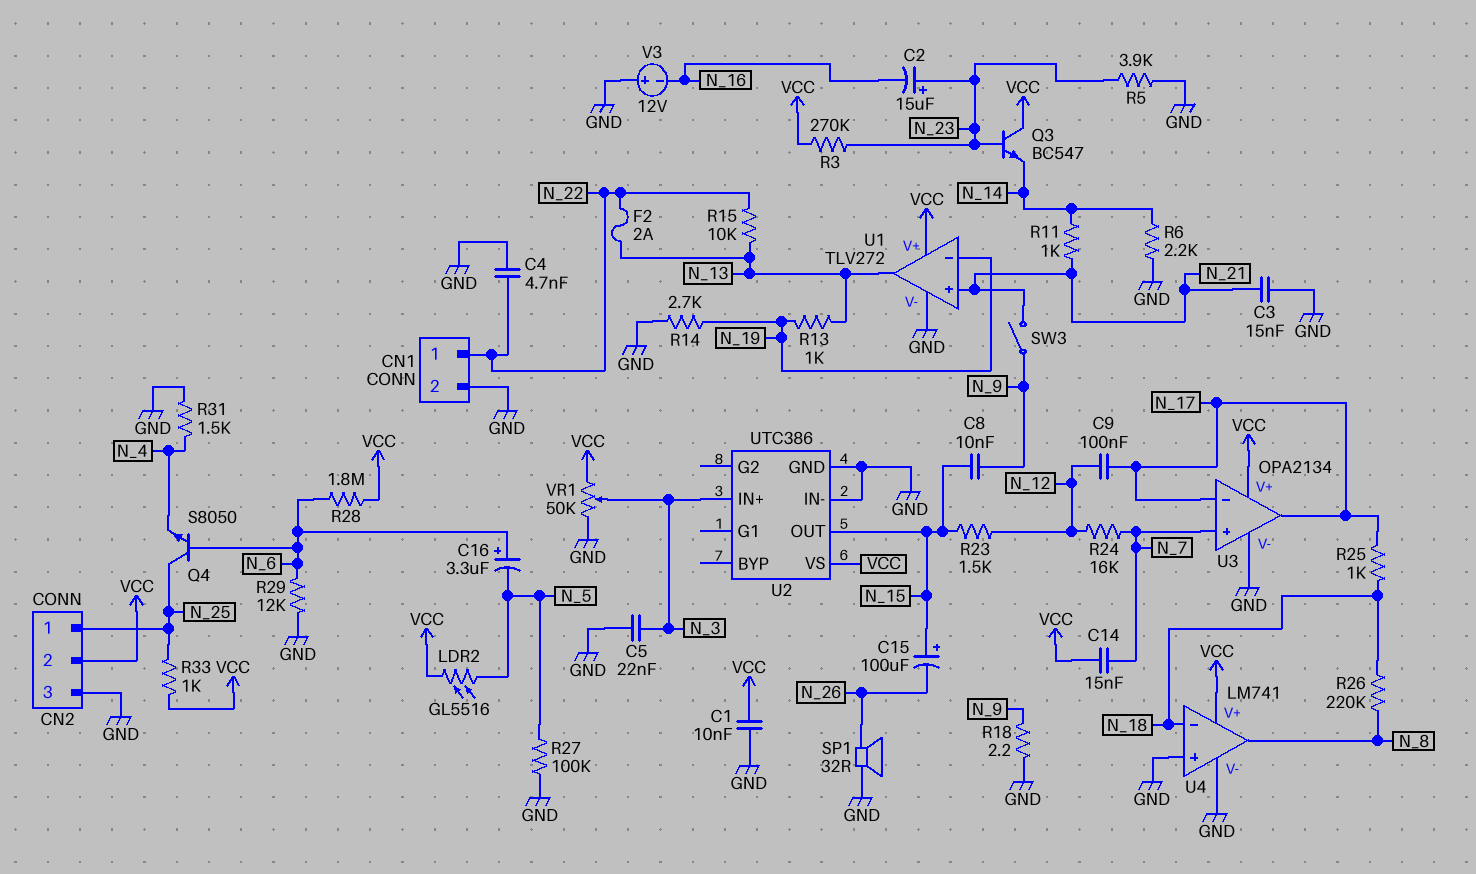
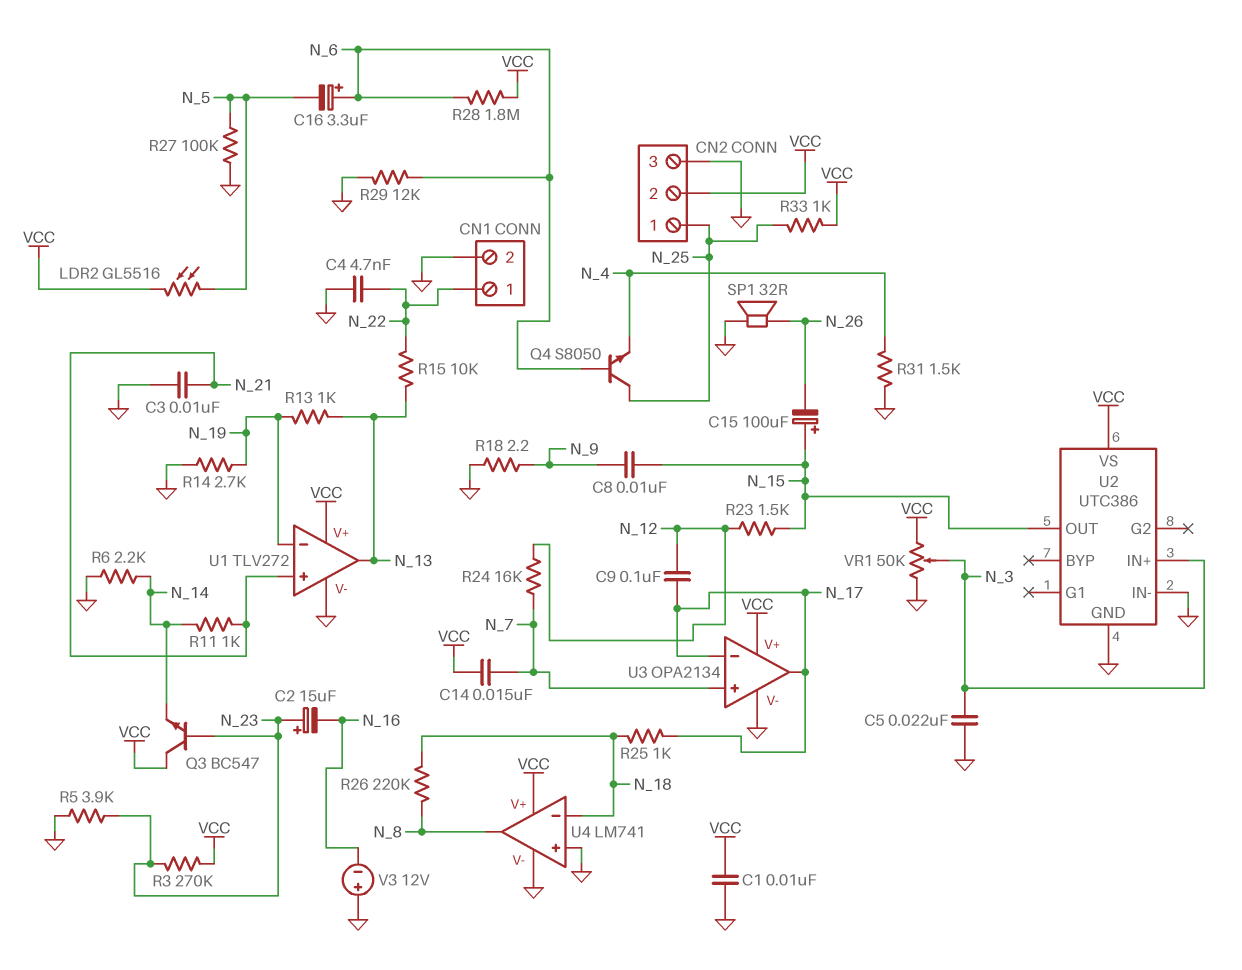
C3: 15nF (GND, N_21) -> 10nF (GND, N_21)
F2: 2A (N_13, N_22) -> none
SW3: switch (N_9, N_21) -> none

